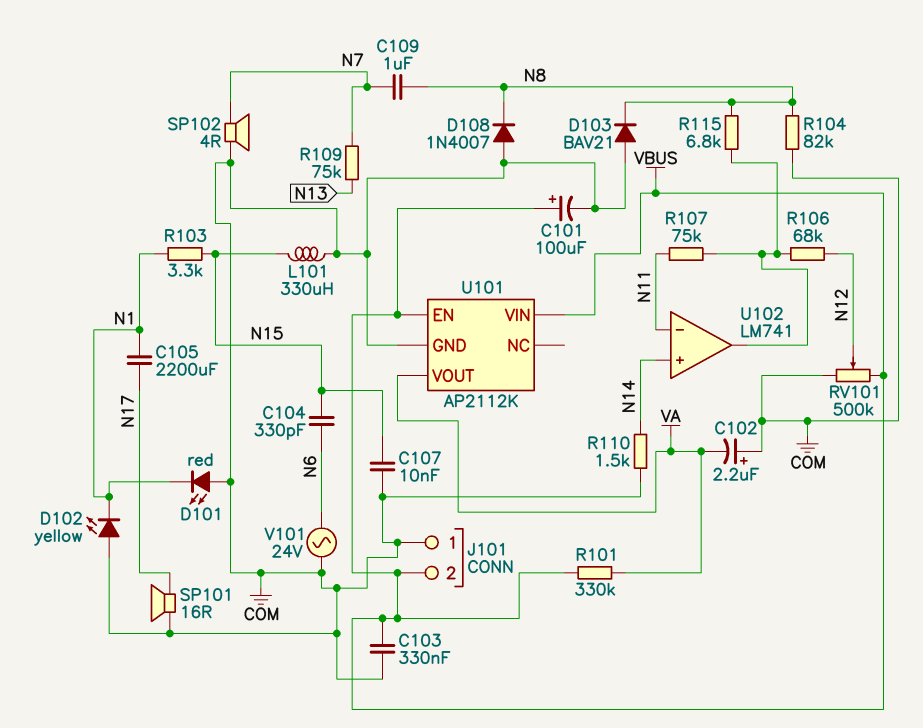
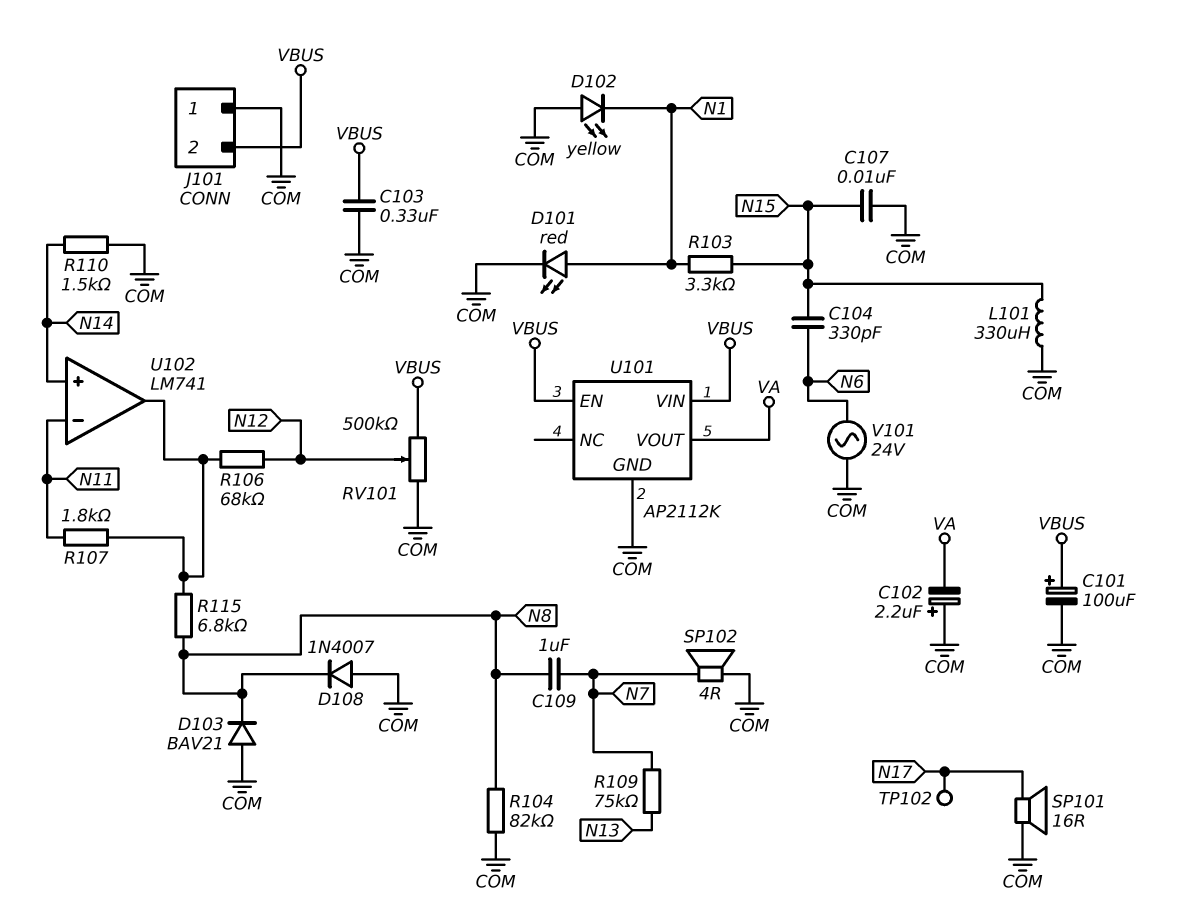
C105: 2200uF (N1, N17) -> none
D101: LED red (A COM, K N1) -> LED red (A N1, K COM)
R101: 330k (VA, VBUS) -> none
R107: 75k (N11, U102/out) -> 1.8k (N11, U102/out)
TP102: none -> test point (N17)

